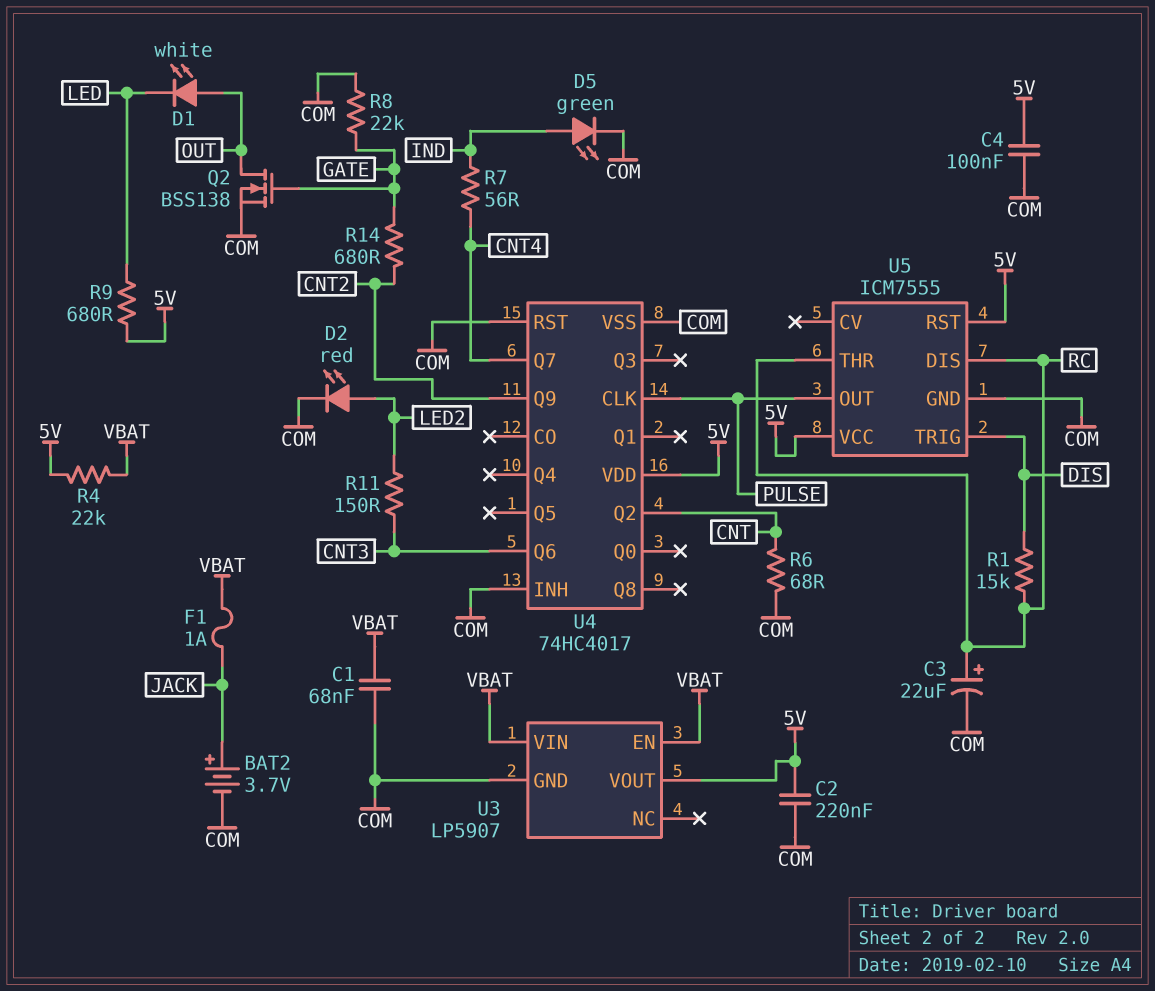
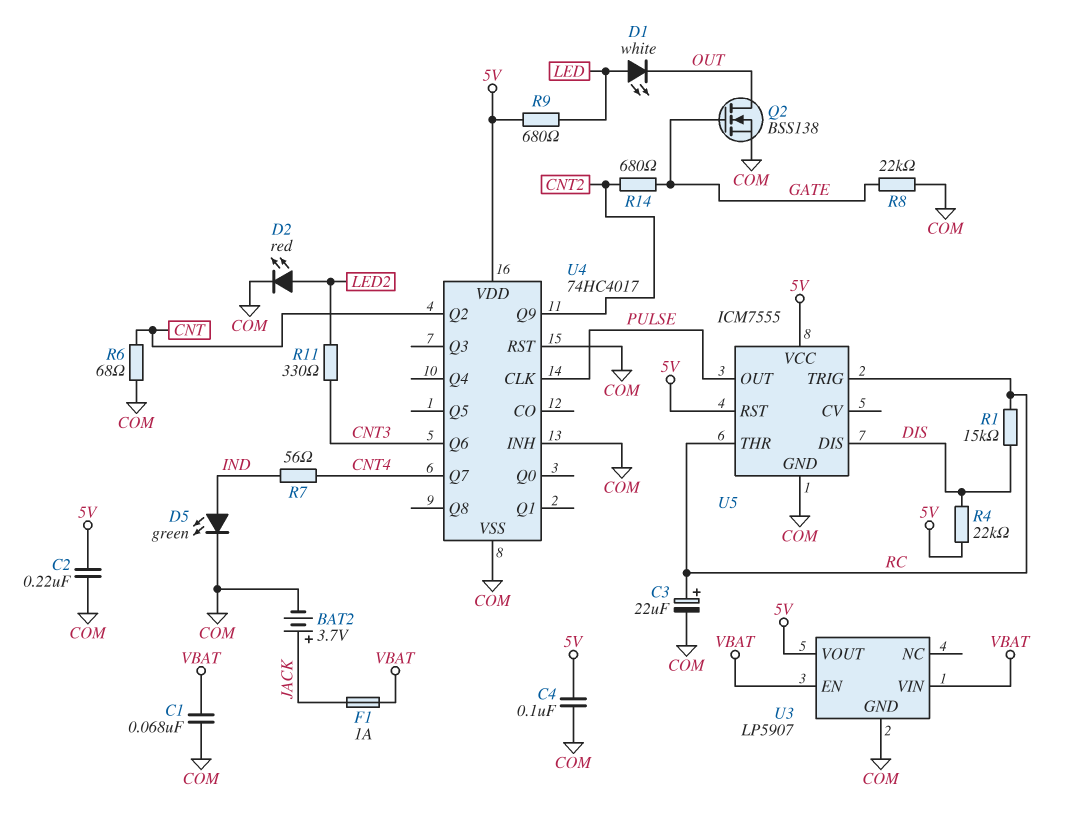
D1: LED white (A OUT, K LED) -> LED white (A LED, K OUT)
R4: 22k (5V, VBAT) -> 22k (5V, DIS)
R11: 150 (CNT3, LED2) -> 330 (CNT3, LED2)
U5 pin DIS: RC -> DIS
U5 pin TRIG: DIS -> RC

